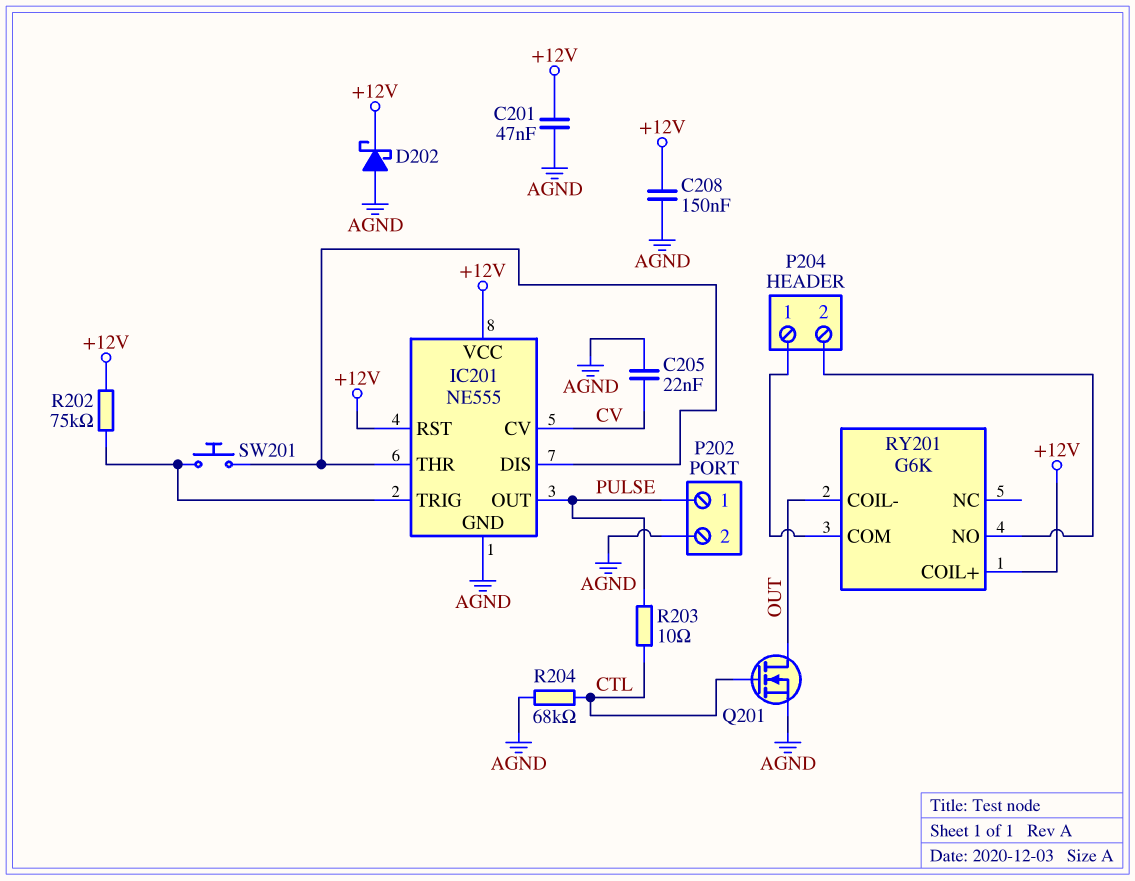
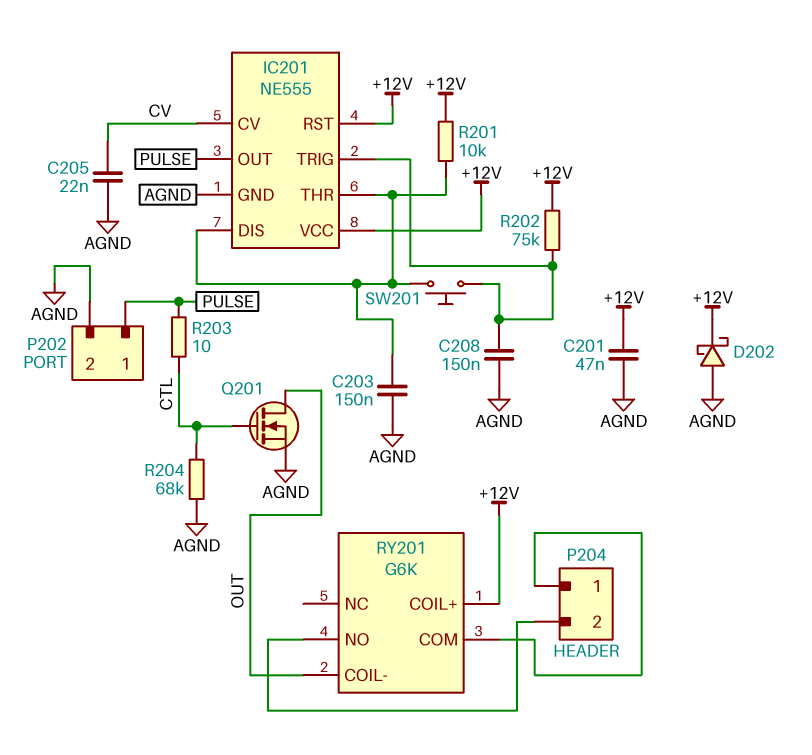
C203: none -> 150nF (AGND, IC201/DIS)
C208: 150nF (+12V, AGND) -> 150nF (AGND, IC201/TRIG)
R201: none -> 10k (+12V, IC201/DIS)

